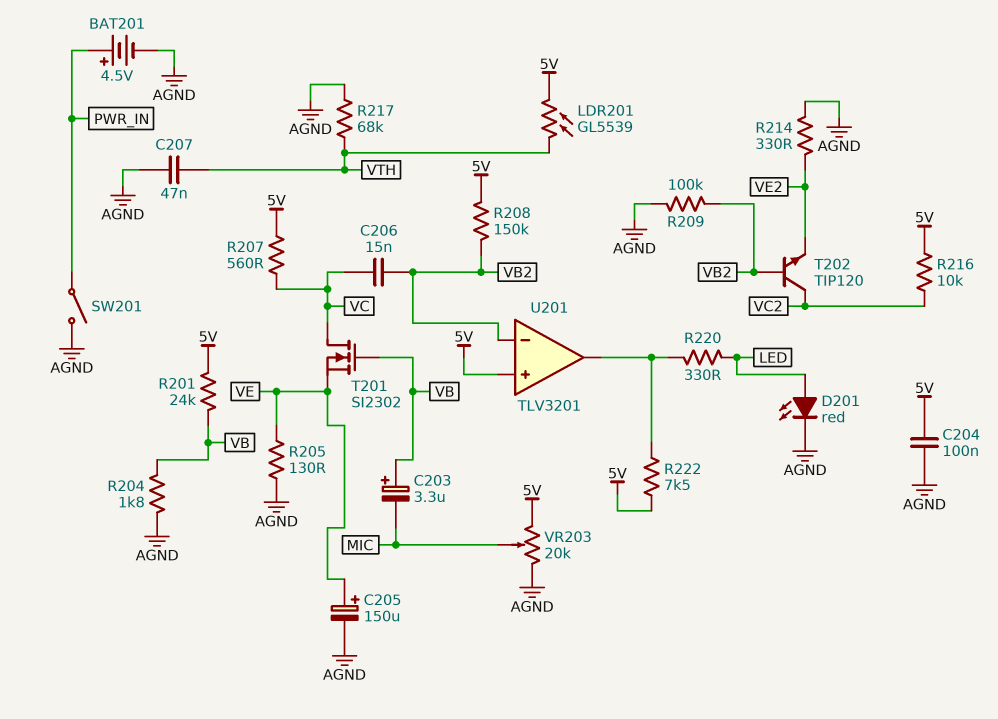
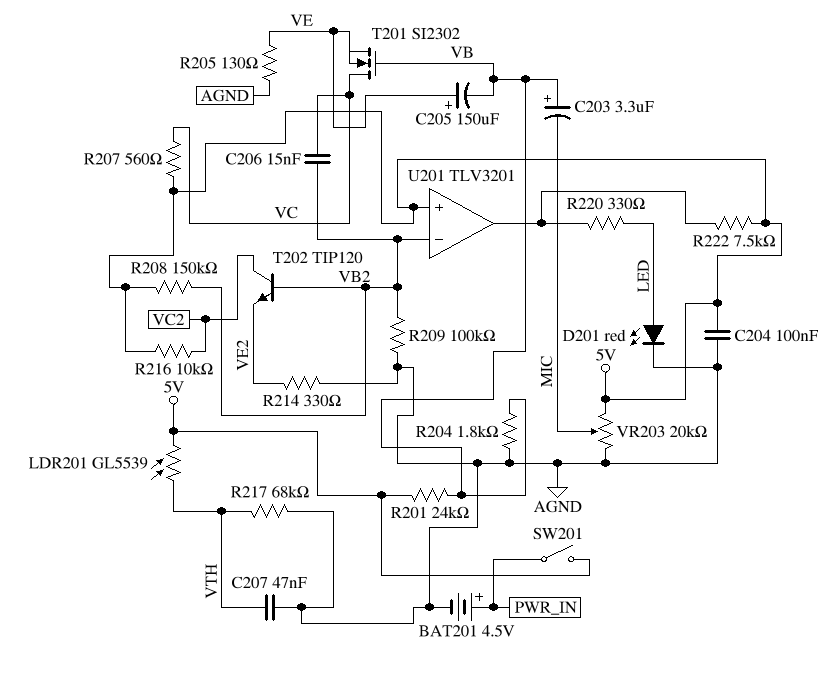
C205: 150uF (plus VE, minus AGND) -> 150uF (plus VE, minus VB)
SW201: switch (AGND, PWR_IN) -> switch (5V, PWR_IN)

